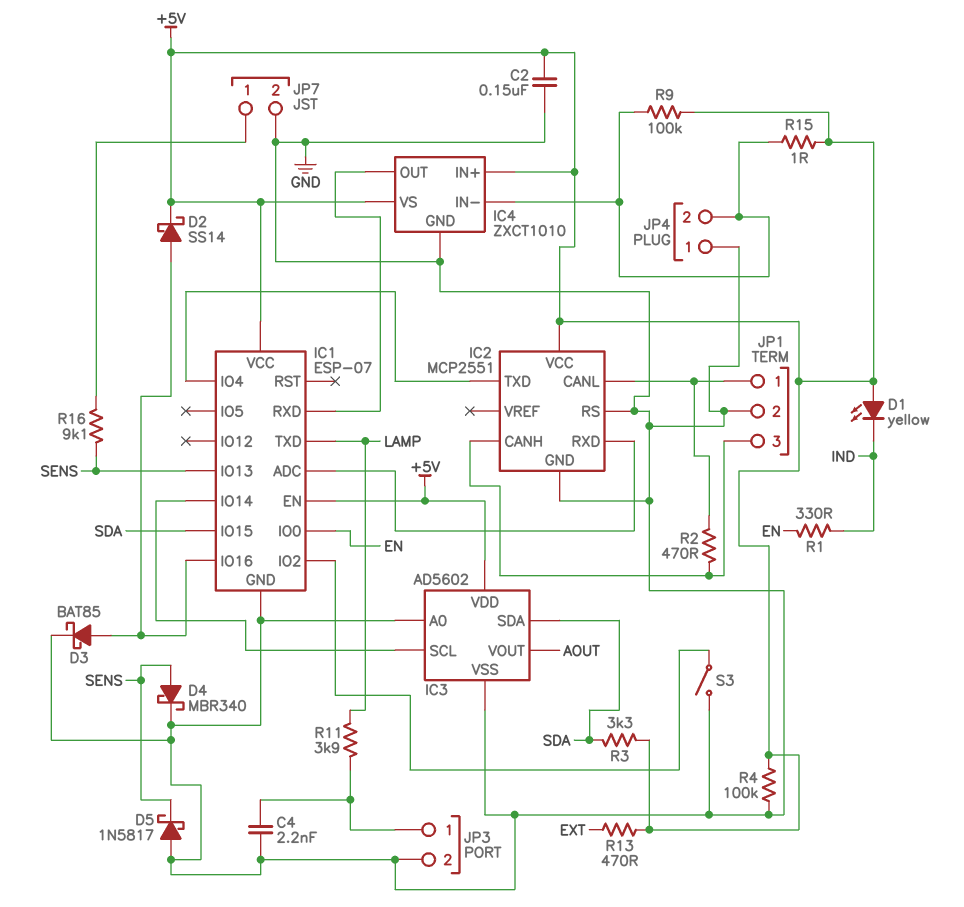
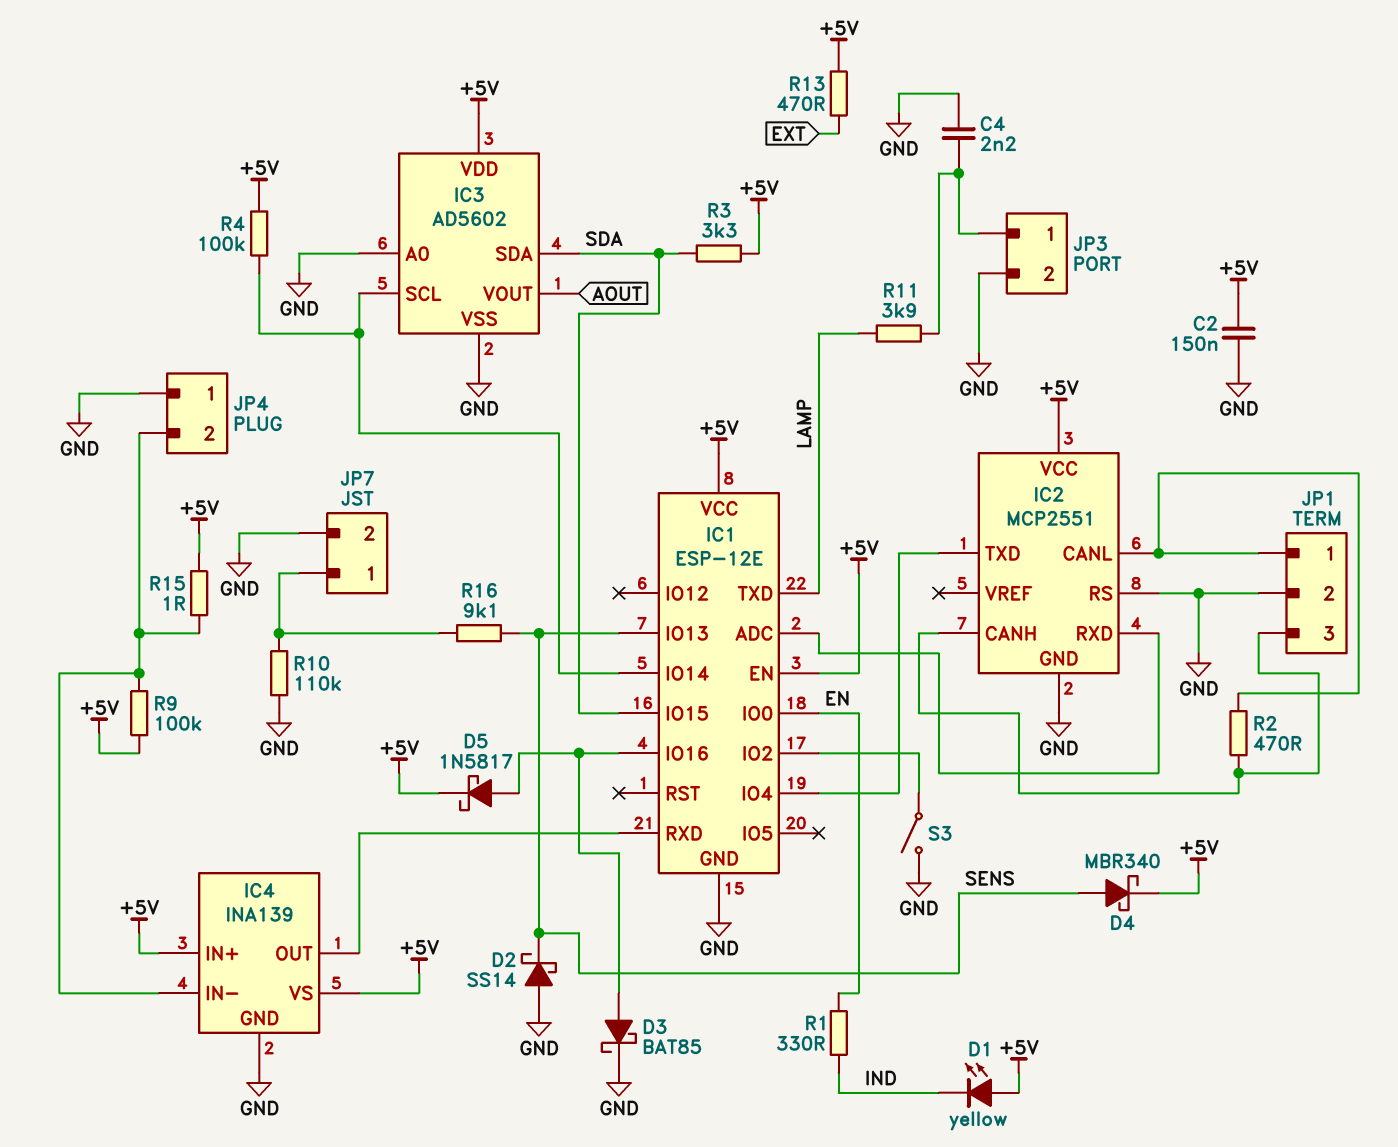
D2: schottky SS14 (A IC1/IO16, K +5V) -> schottky SS14 (A GND, K SENS)
D4: schottky MBR340 (A SENS, K GND) -> schottky MBR340 (A SENS, K +5V)
D5: schottky 1N5817 (A GND, K SENS) -> schottky 1N5817 (A IC1/IO16, K +5V)
IC1: ESP-07 -> ESP-12E
IC4: ZXCT1010 -> INA139
R4: 100k (+5V, GND) -> 100k (+5V, IC1/IO14)
R10: none -> 110k (GND, JP7/1)

